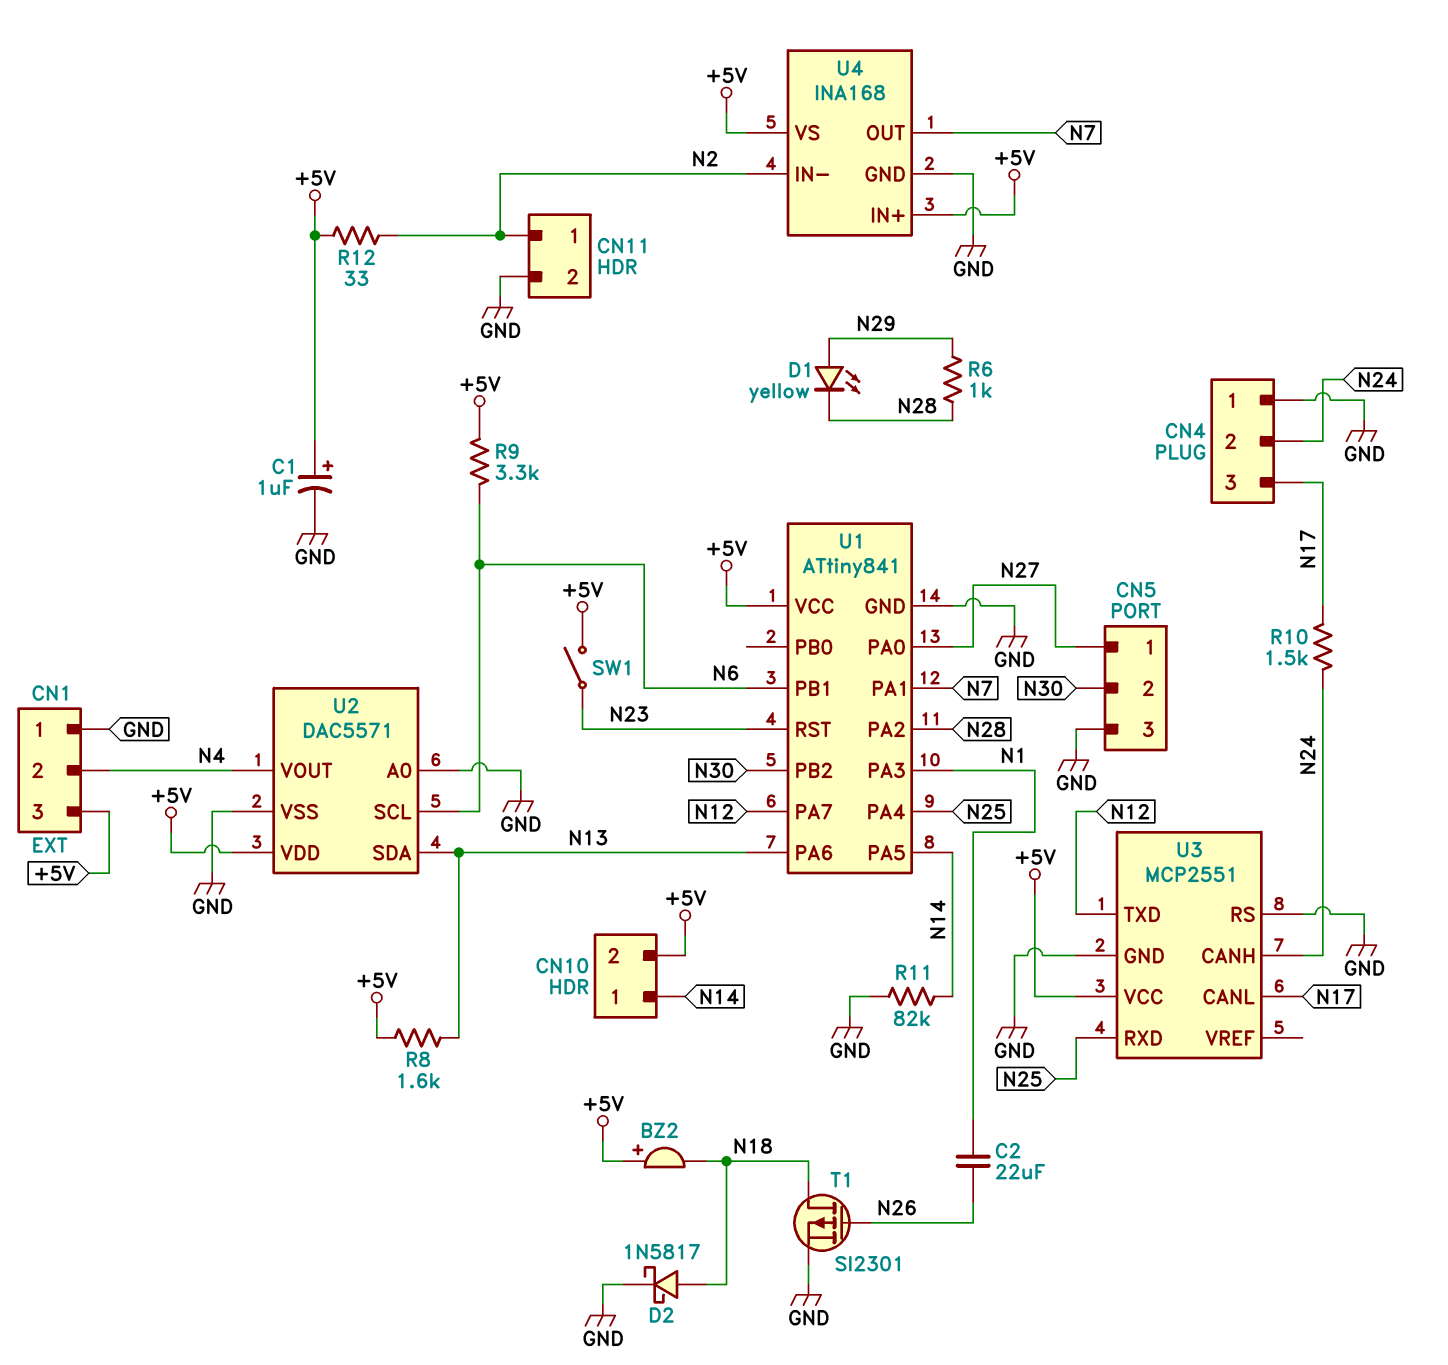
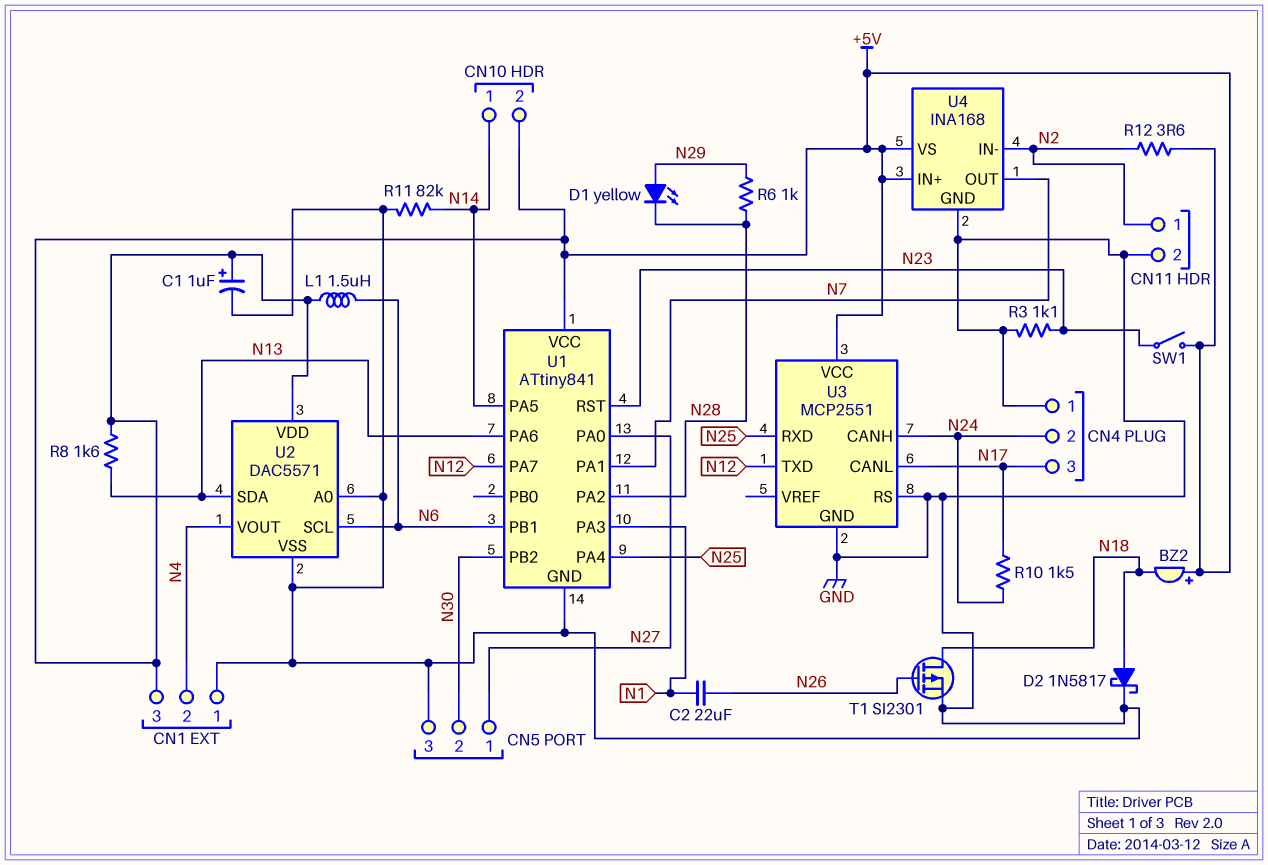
L1: none -> 1.5uH (+5V, N6)
R3: none -> 1.1k (GND, N23)
R9: 3.3k (+5V, N6) -> none
R12: 33 (+5V, N2) -> 3.6 (+5V, N2)

